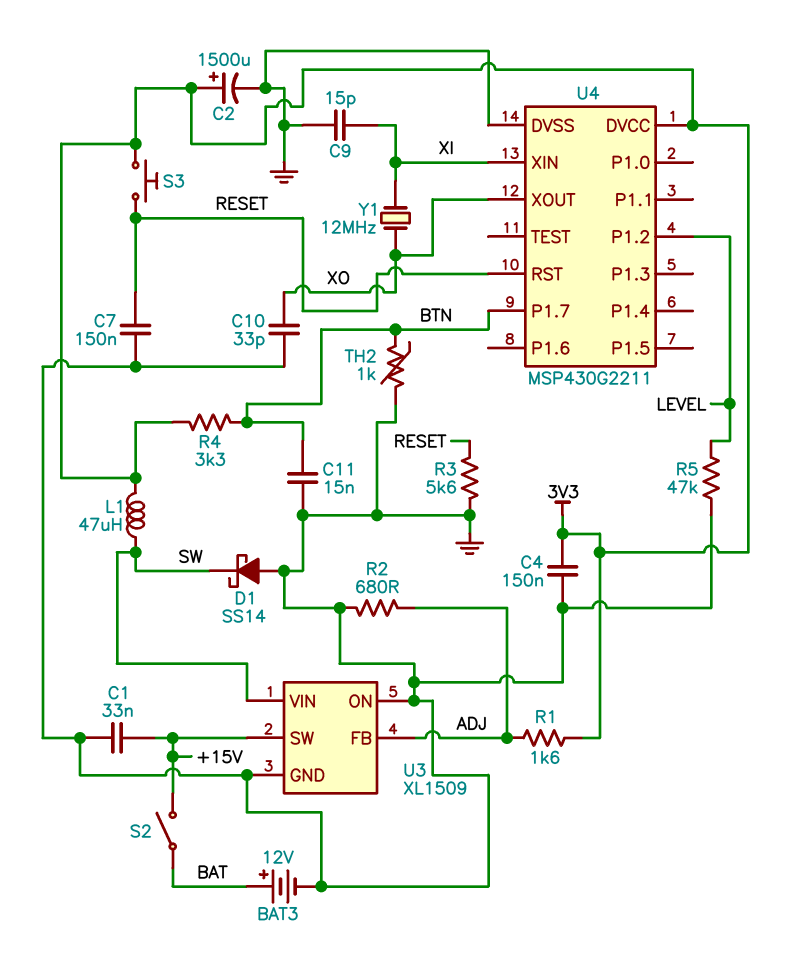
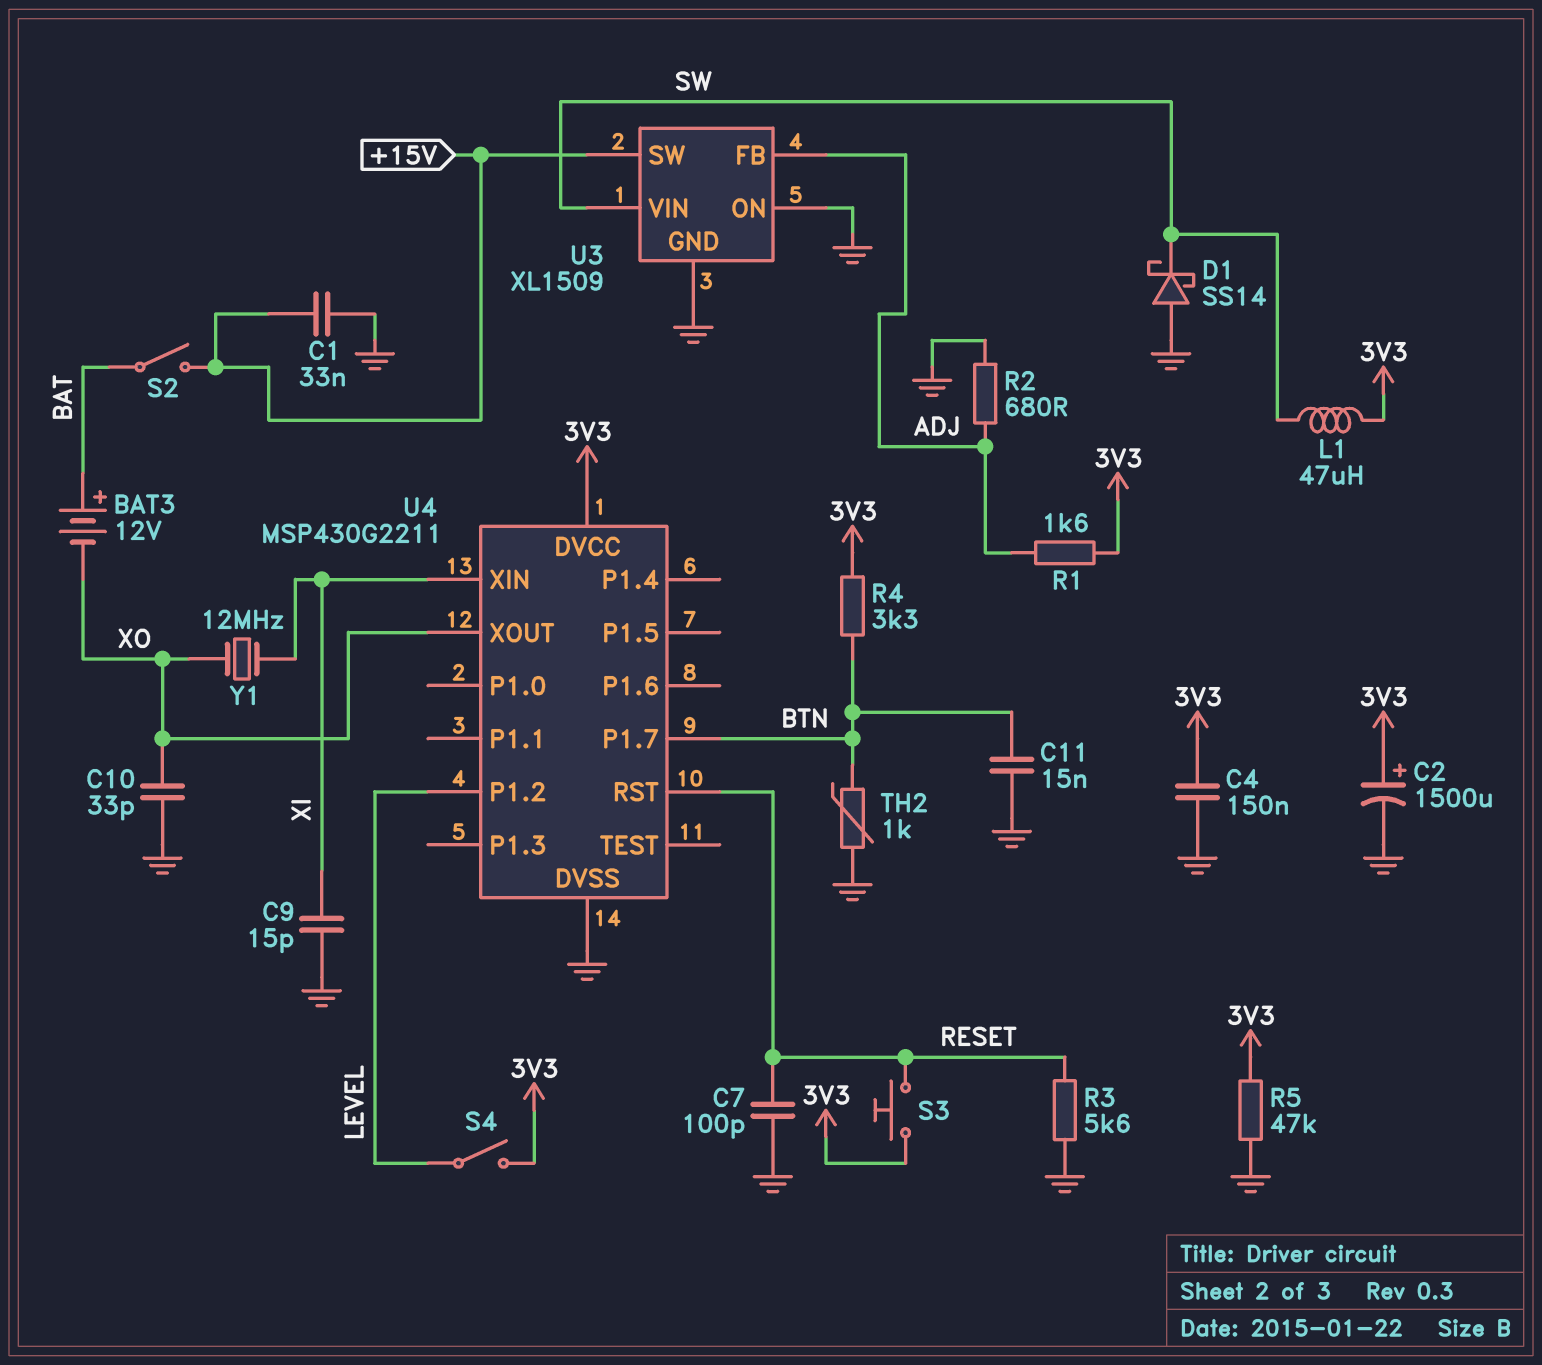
BAT3: 12V (plus BAT, minus GND) -> 12V (plus BAT, minus XO)
C7: 150nF (GND, RESET) -> 100pF (GND, RESET)
R5: 47k (GND, LEVEL) -> 47k (3V3, GND)
S4: none -> switch (3V3, LEVEL)

